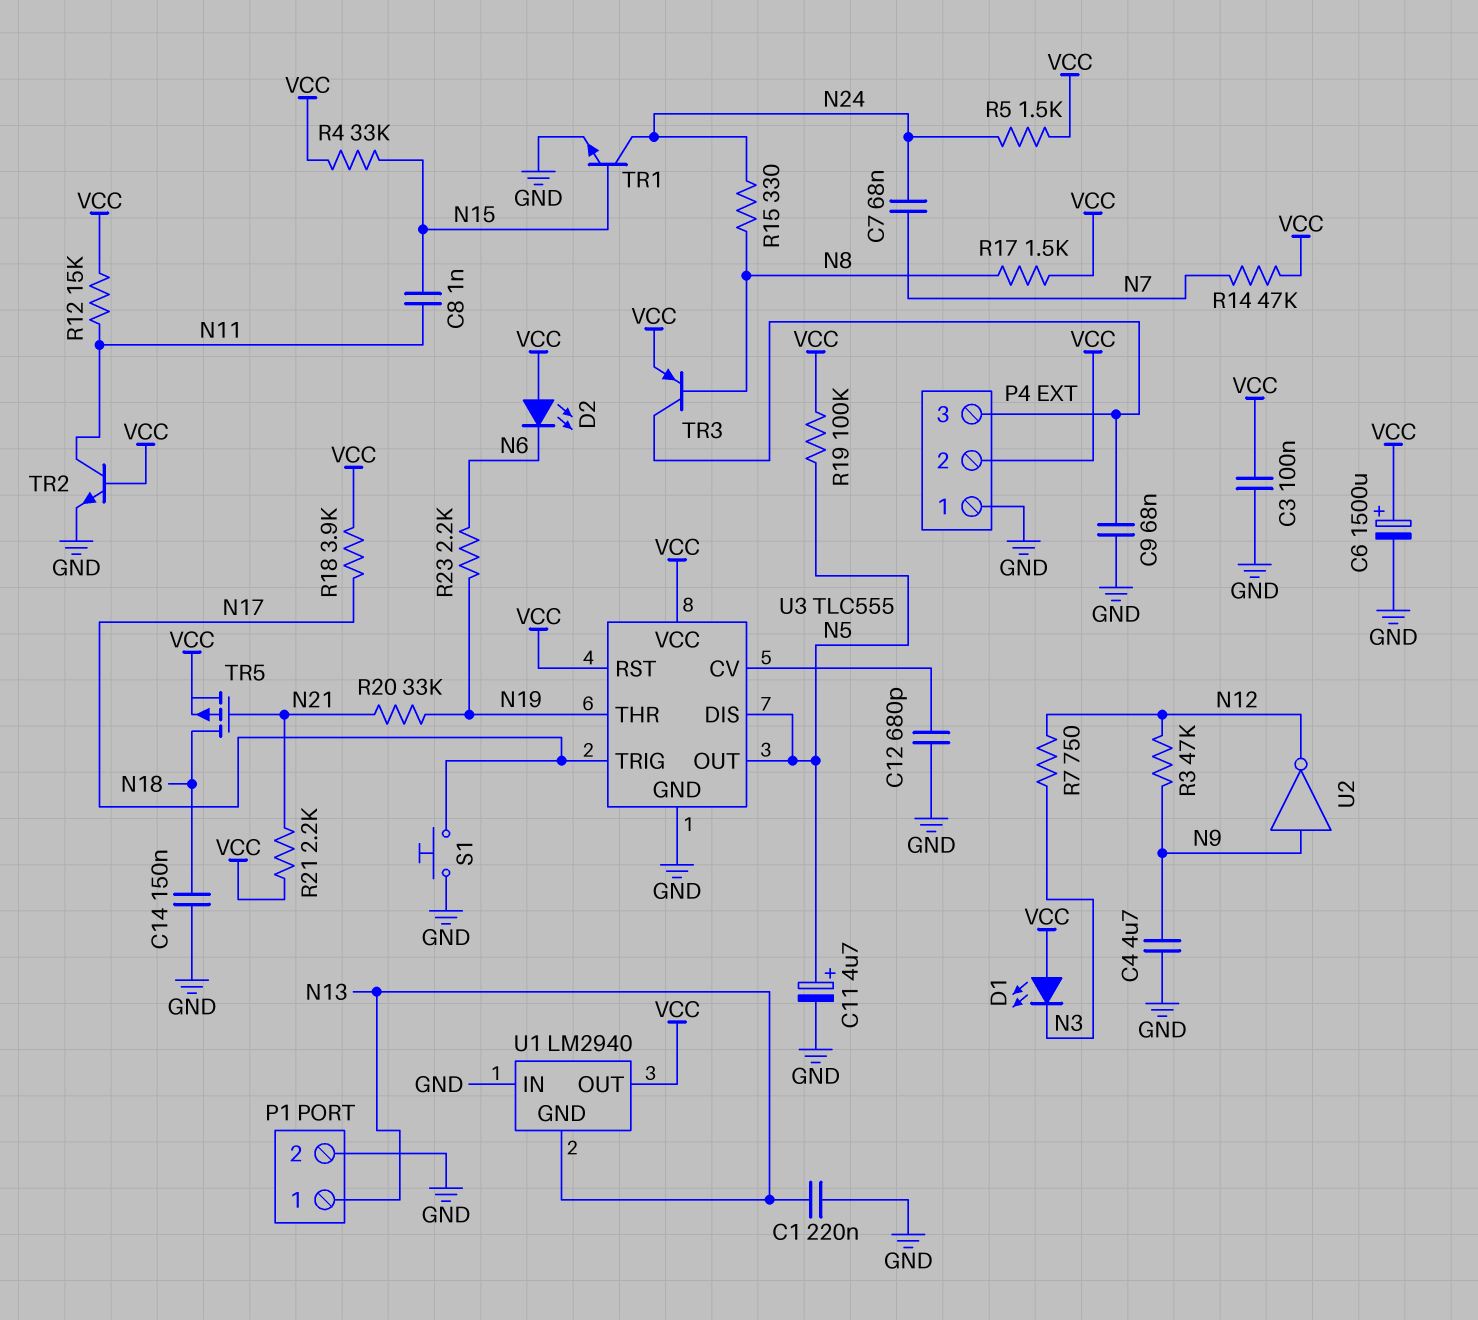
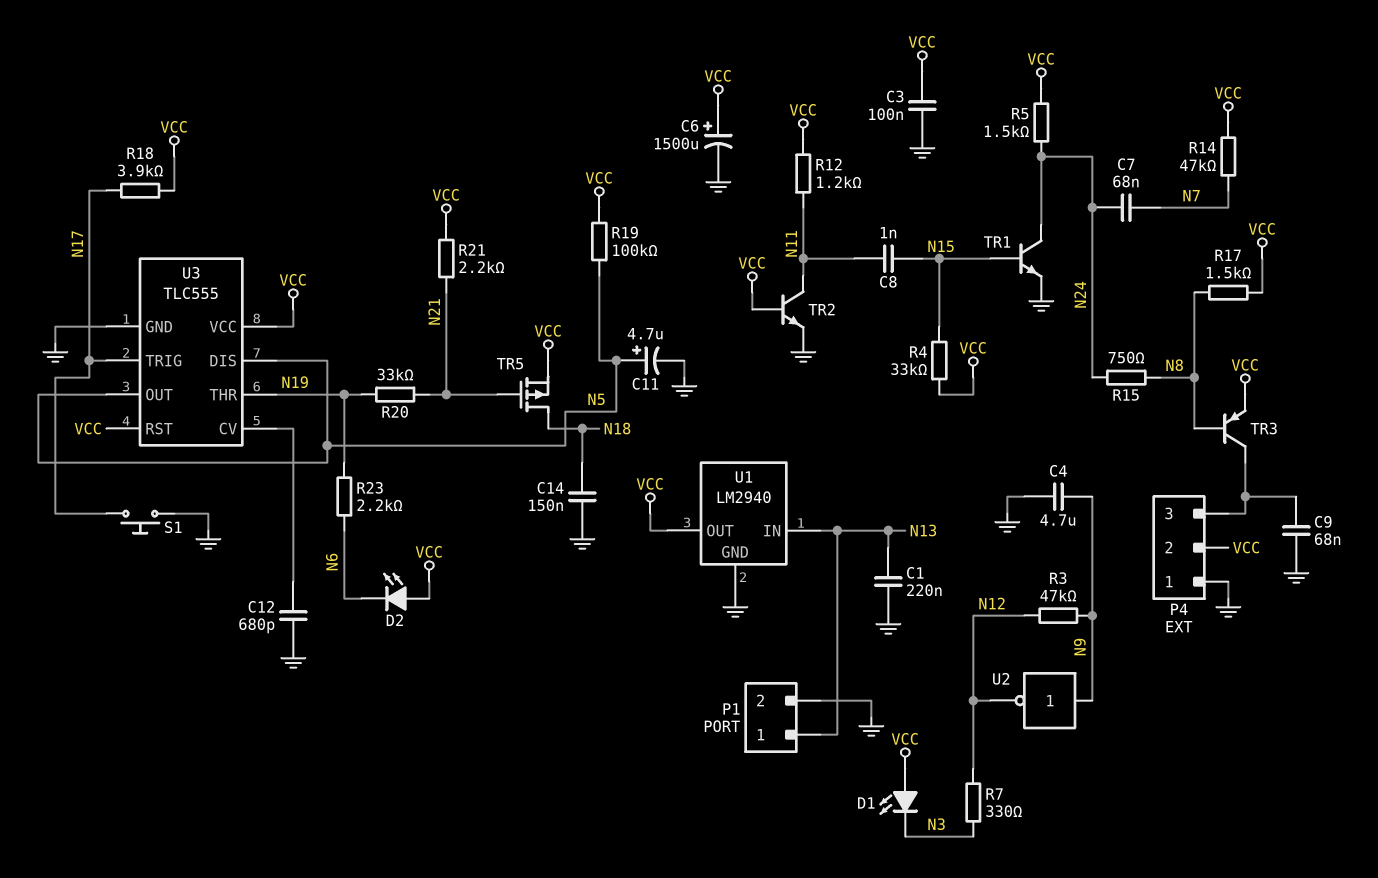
R7: 750 (N3, N12) -> 330 (N3, N12)
R12: 15k (N11, VCC) -> 1.2k (N11, VCC)
R15: 330 (N8, N24) -> 750 (N8, N24)
U1 pin GND: N13 -> GND
U1 pin IN: GND -> N13

